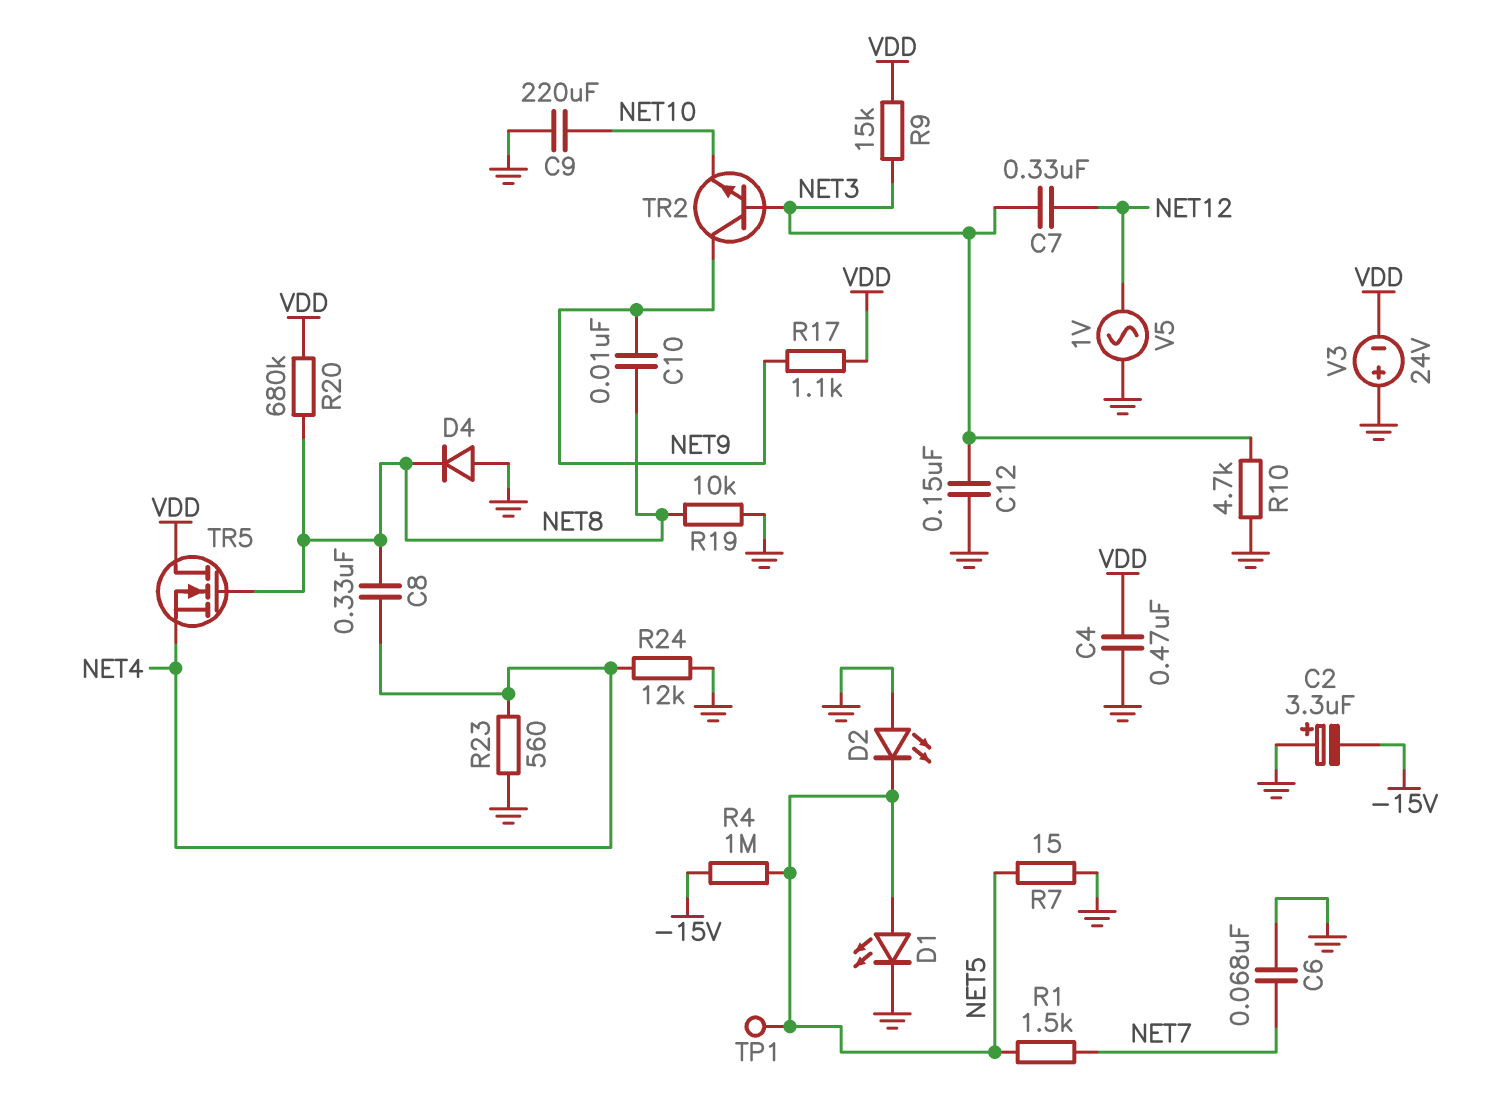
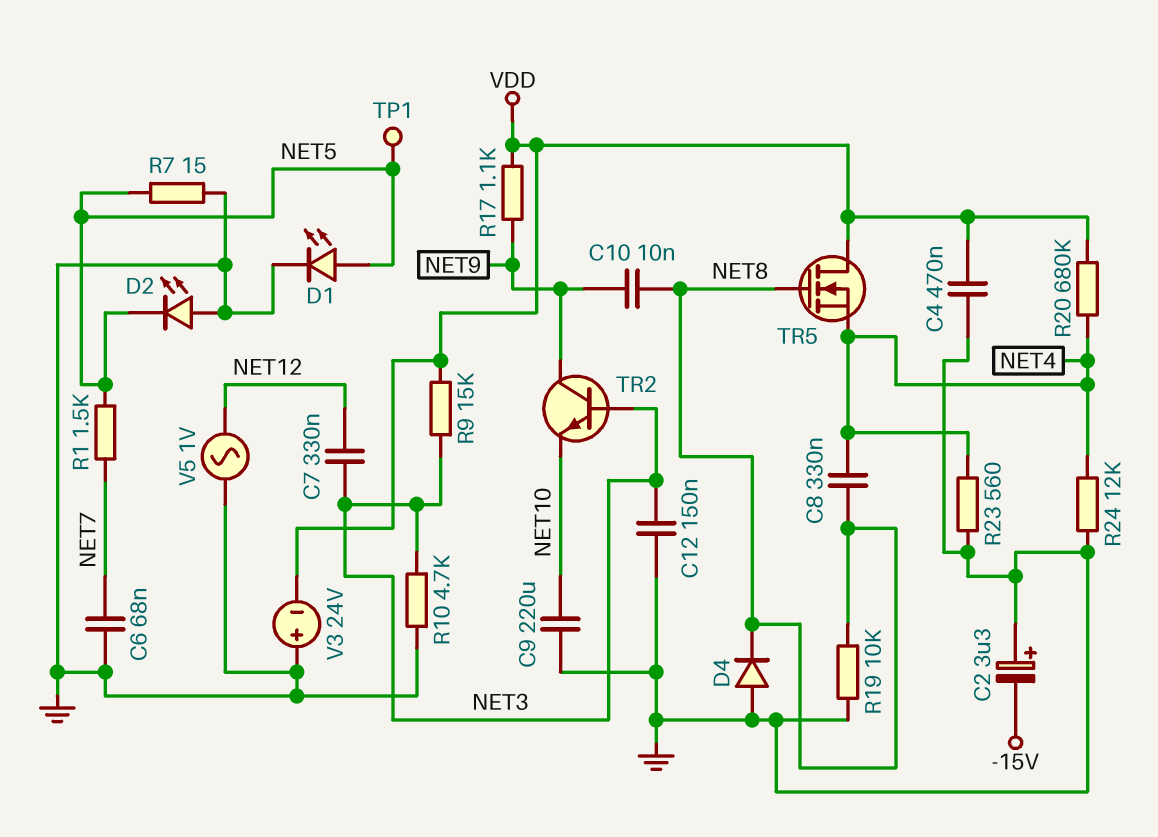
R4: 1M (-15V, NET5) -> none
R20: 680k (NET8, VDD) -> 680k (NET4, VDD)

